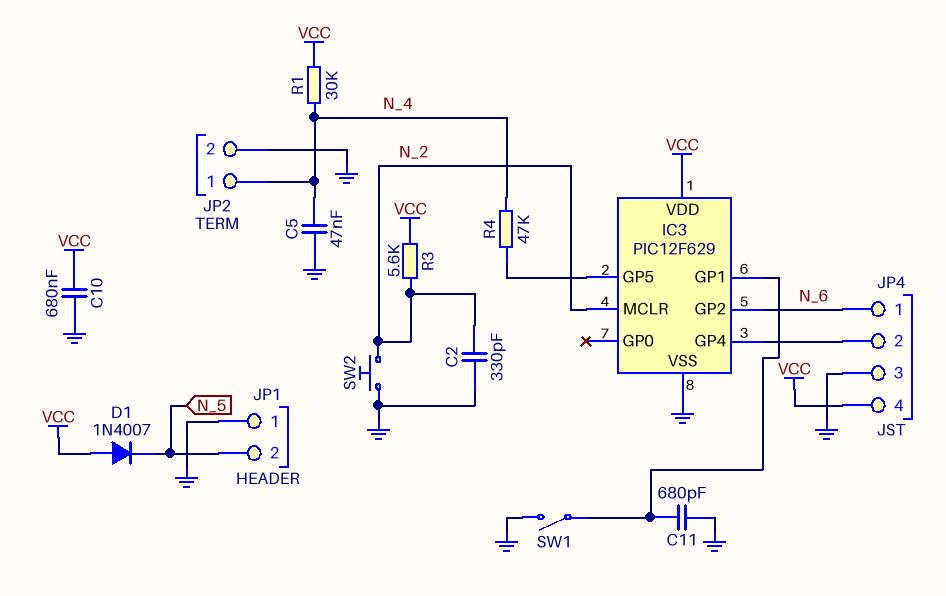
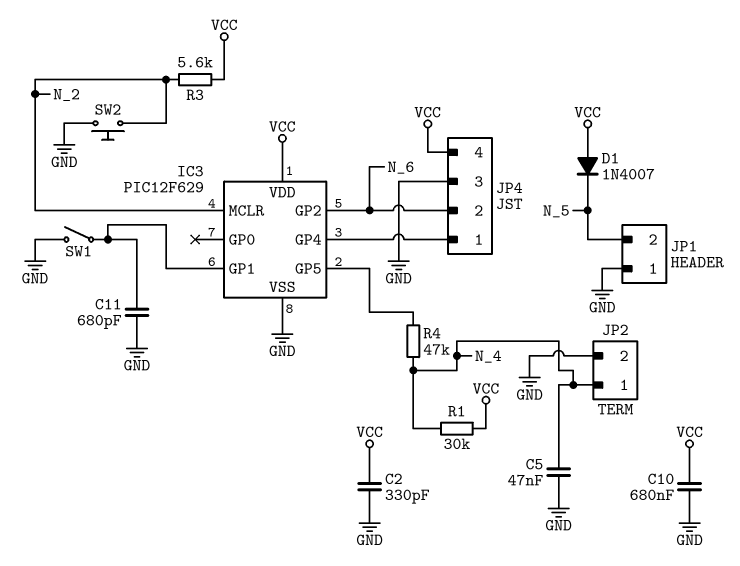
C2: 330pF (GND, N_2) -> 330pF (GND, VCC)
JP4 pin 1: N_6 -> IC3/GP4
JP4 pin 2: IC3/GP4 -> N_6

